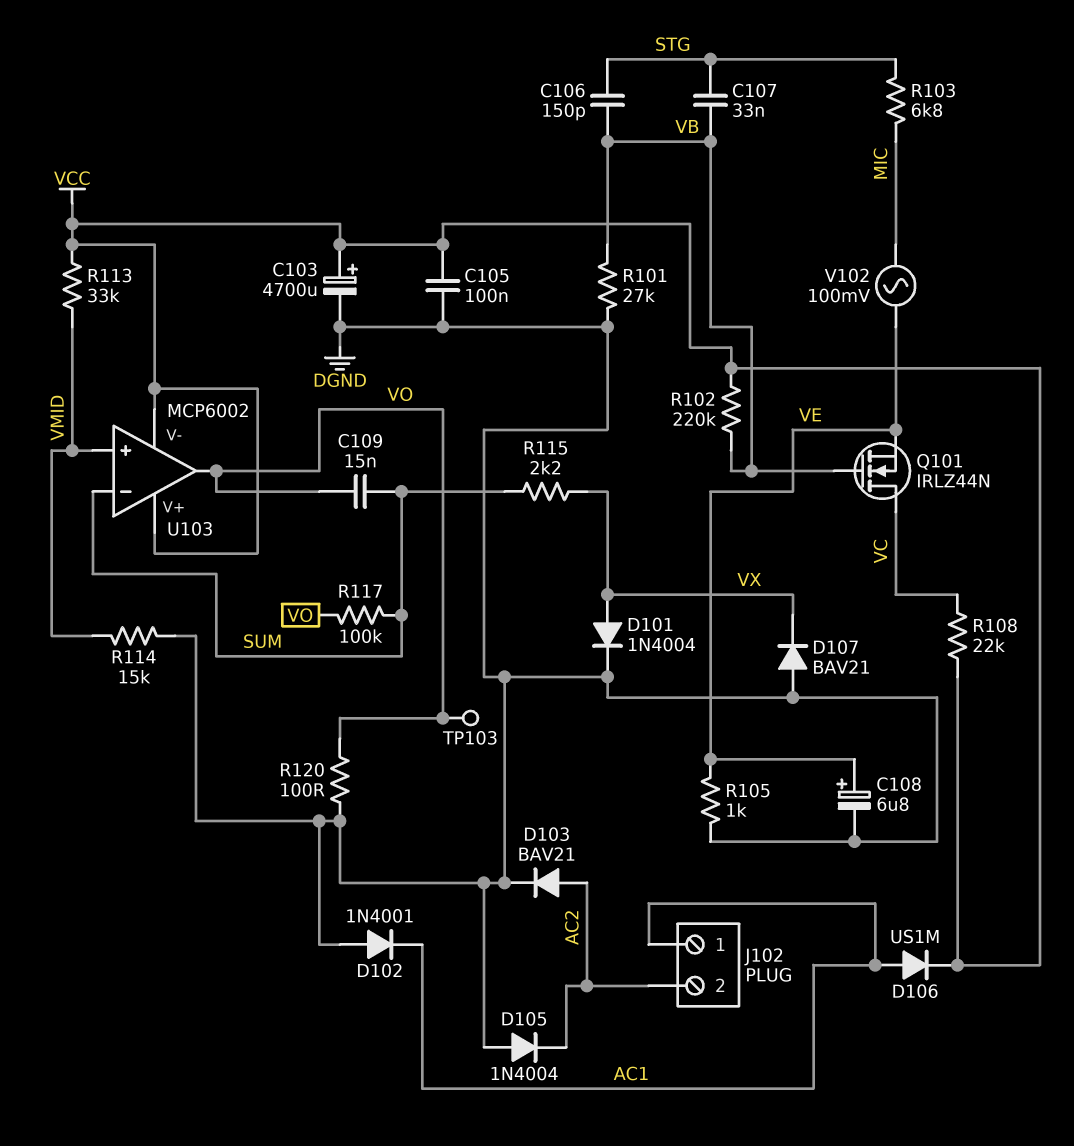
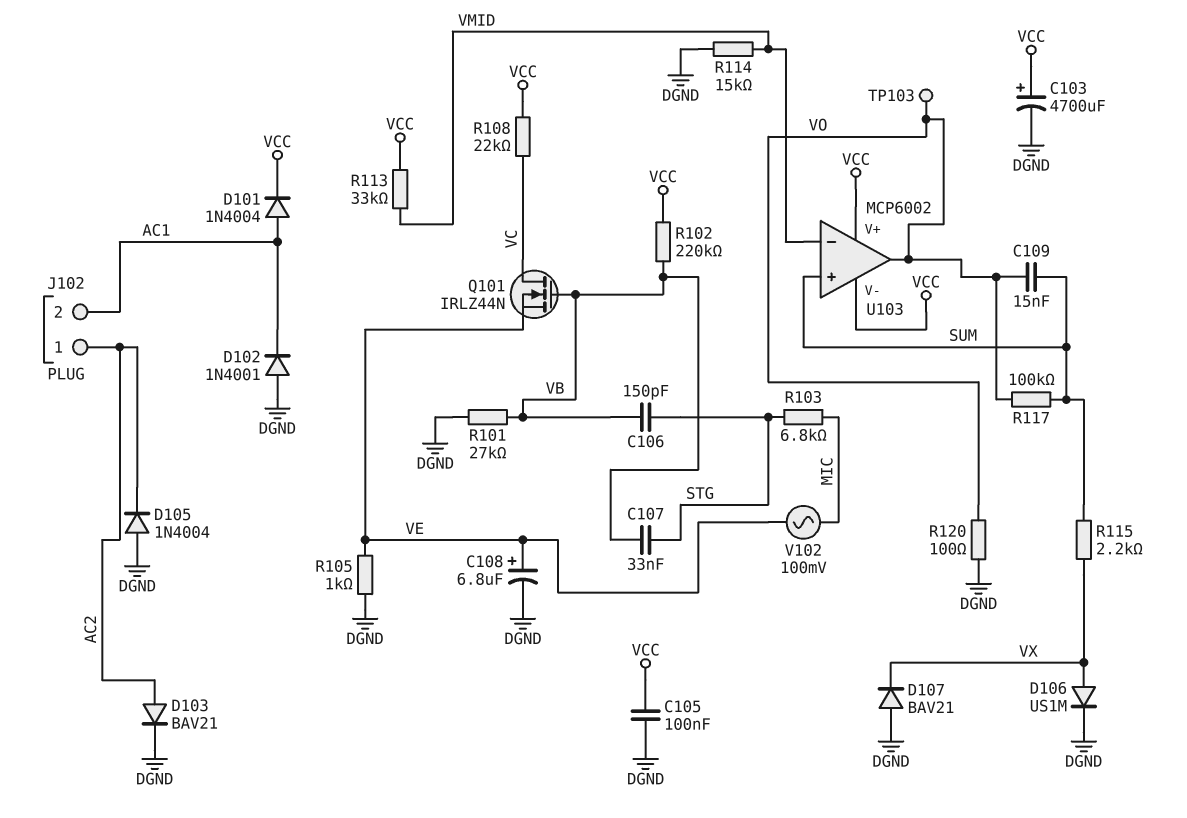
D101: diode 1N4004 (A VX, K DGND) -> diode 1N4004 (A AC1, K VCC)
D106: diode US1M (A AC1, K VCC) -> diode US1M (A VX, K DGND)
J102 pin 1: AC1 -> AC2
J102 pin 2: AC2 -> AC1
U103 pin in+: VMID -> SUM
U103 pin in-: SUM -> VMID

